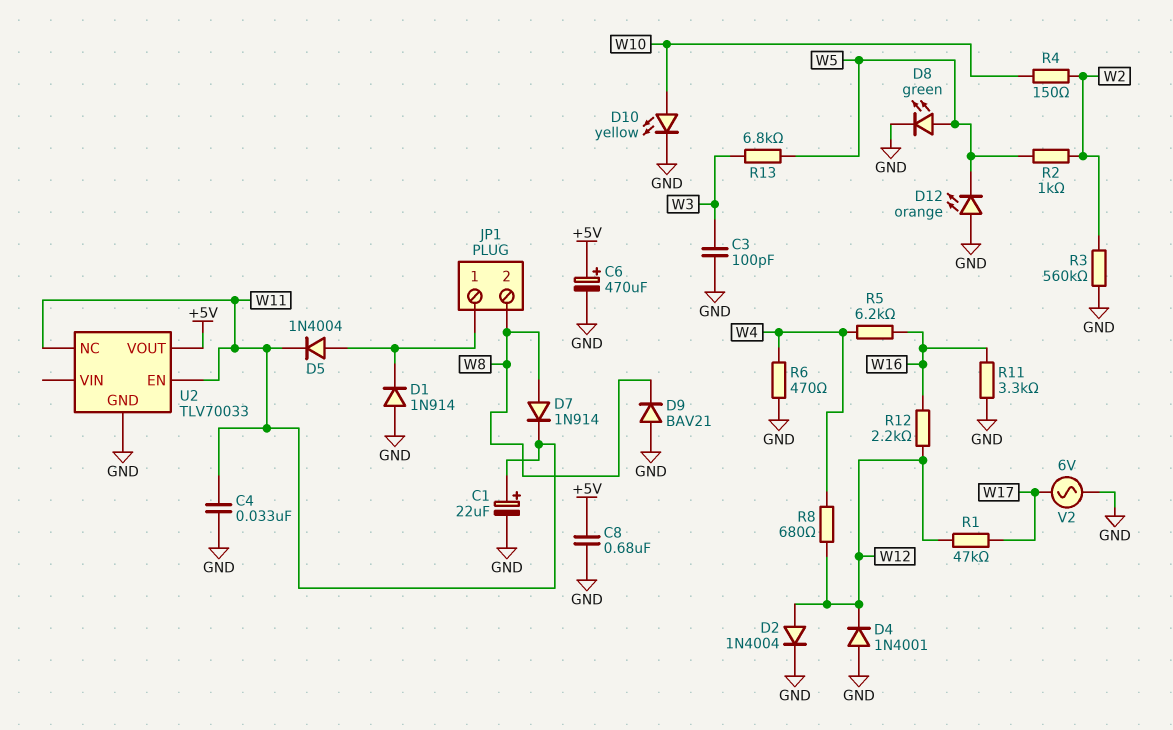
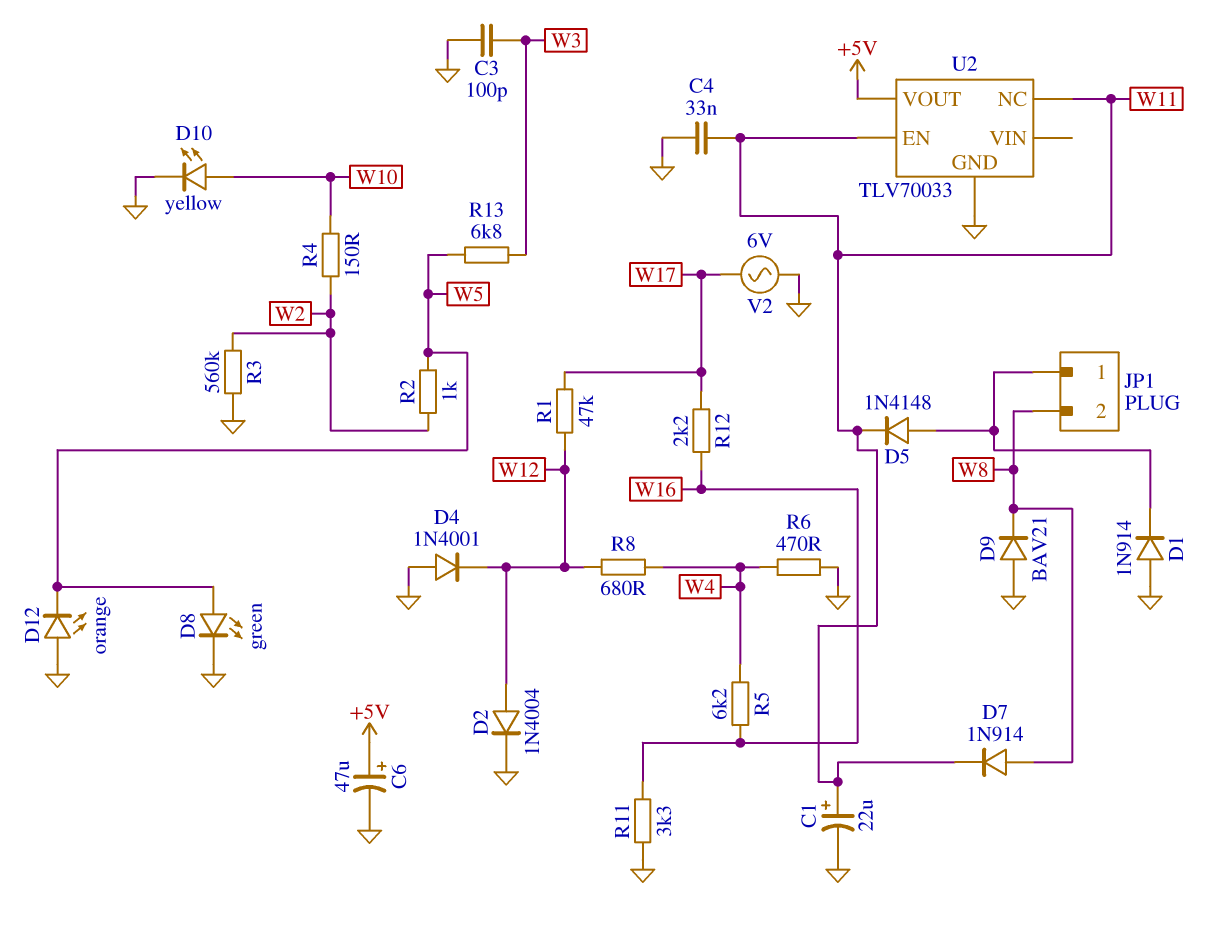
C6: 470uF (plus +5V, minus GND) -> 47uF (plus +5V, minus GND)
C8: 680nF (+5V, GND) -> none
D5: diode 1N4004 (A JP1/1, K W11) -> diode 1N4148 (A JP1/1, K W11)
R12: 2.2k (W12, W16) -> 2.2k (W16, W17)

